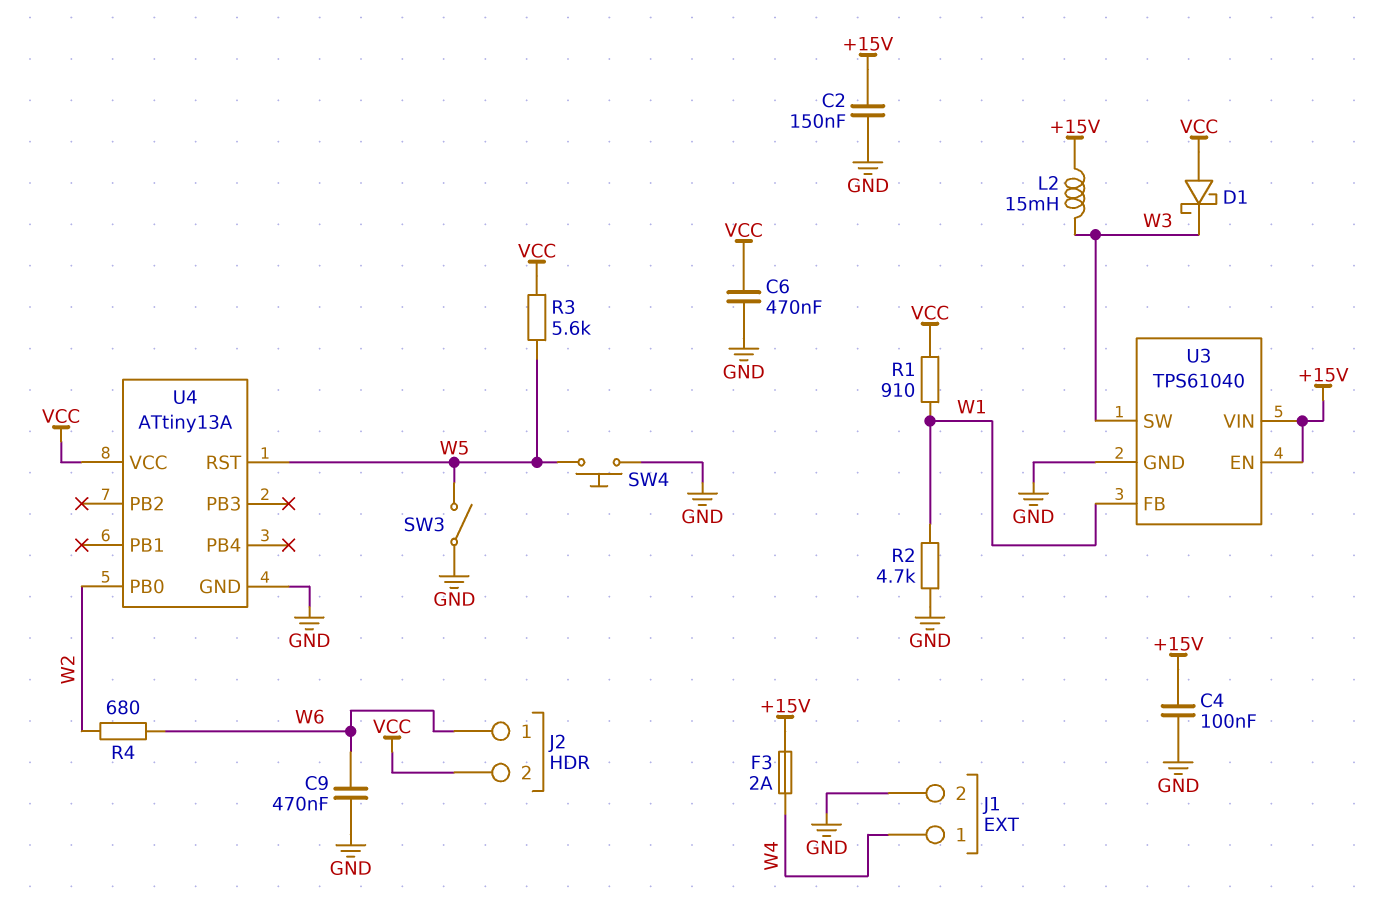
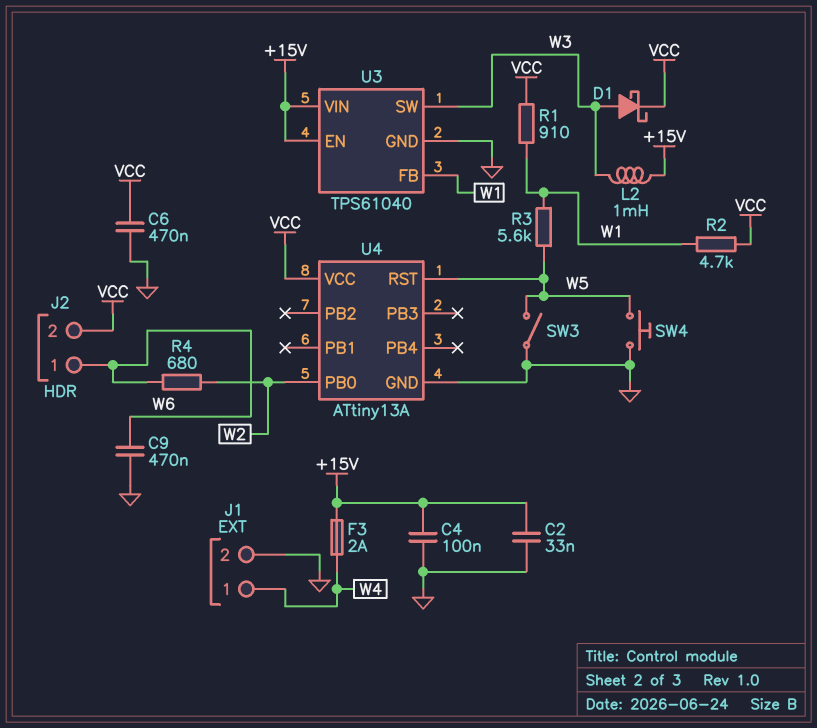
C2: 150nF (+15V, GND) -> 33nF (+15V, GND)
D1: schottky (A VCC, K W3) -> schottky (A W3, K VCC)
L2: 15mH (+15V, W3) -> 1mH (+15V, W3)
R2: 4.7k (GND, W1) -> 4.7k (VCC, W1)
R3: 5.6k (VCC, W5) -> 5.6k (W1, W5)

